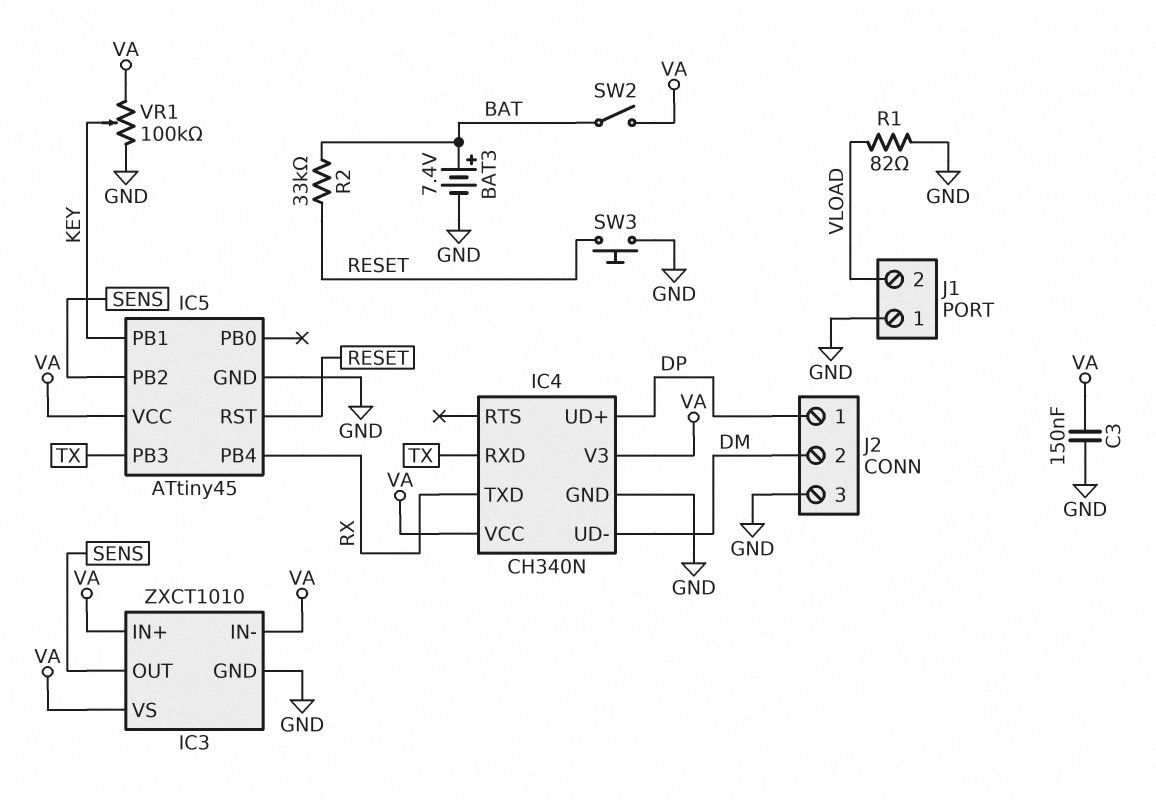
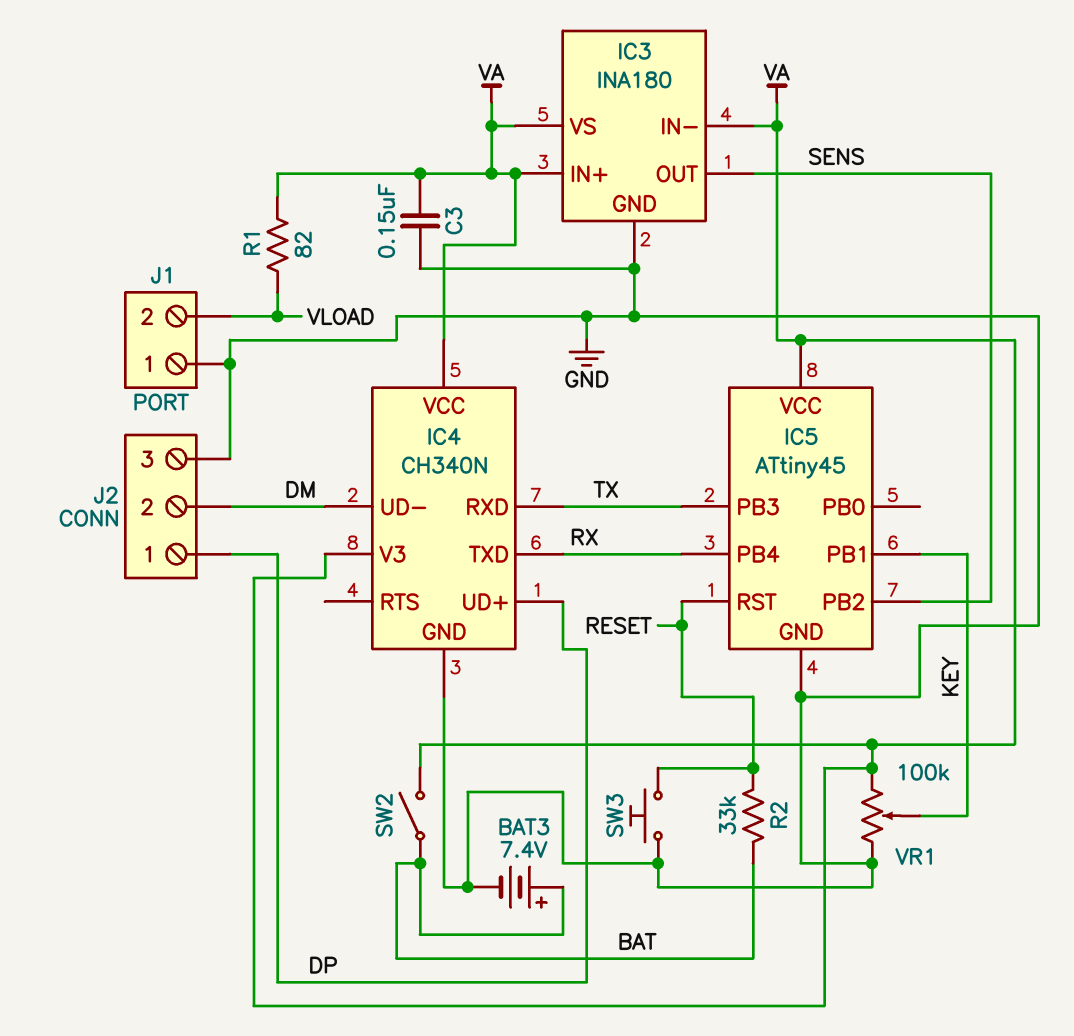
IC3: ZXCT1010 -> INA180
R1: 82 (GND, VLOAD) -> 82 (VA, VLOAD)

